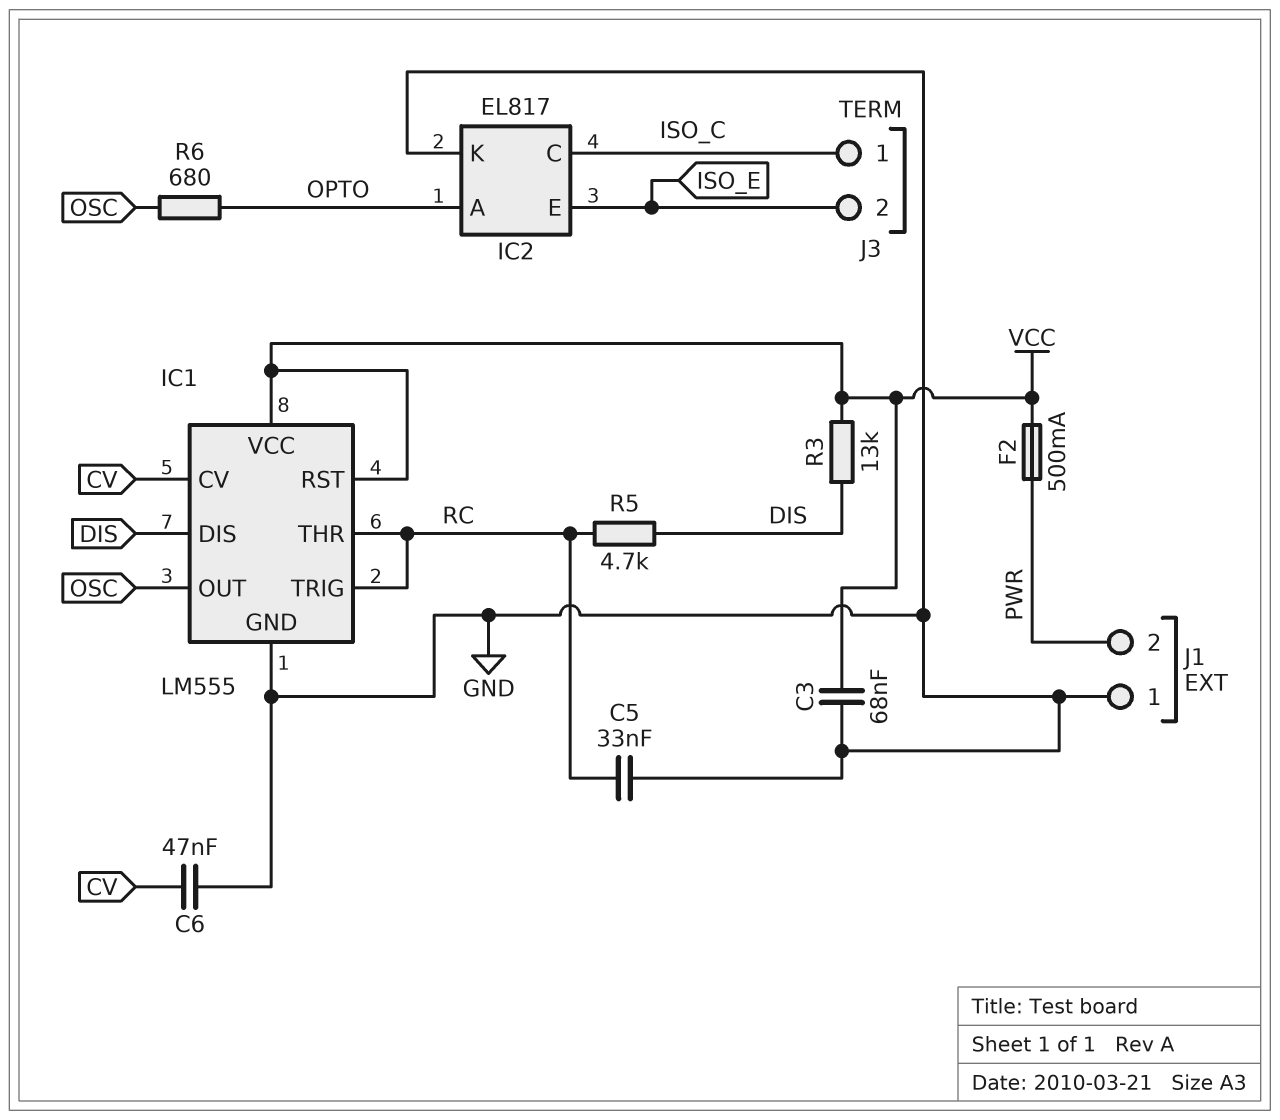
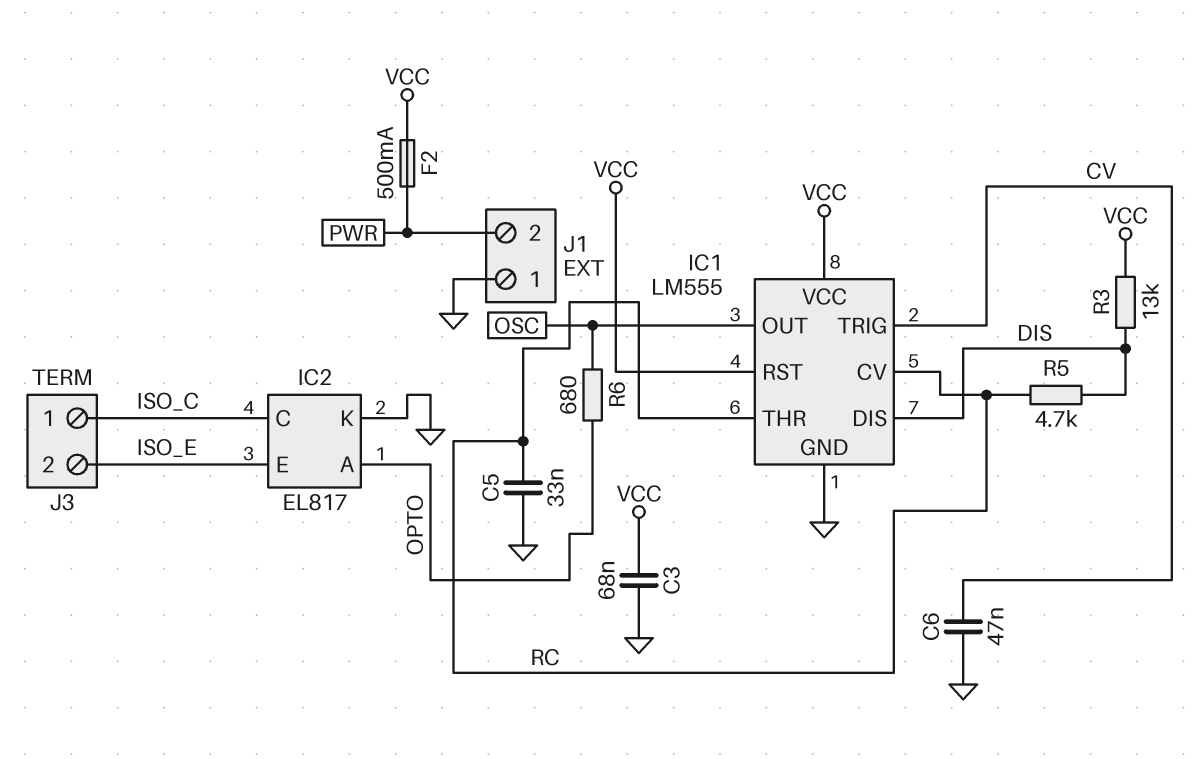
IC1 pin CV: CV -> RC
IC1 pin TRIG: RC -> CV

